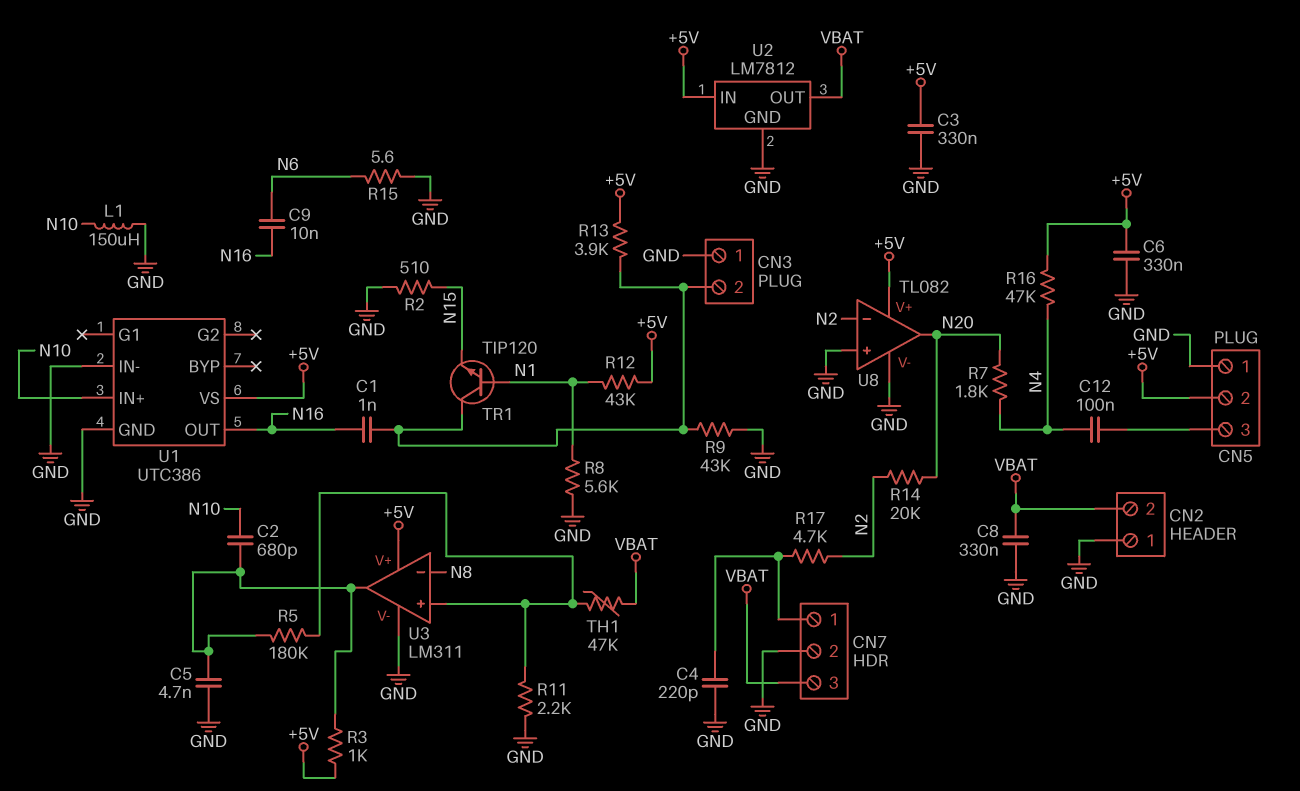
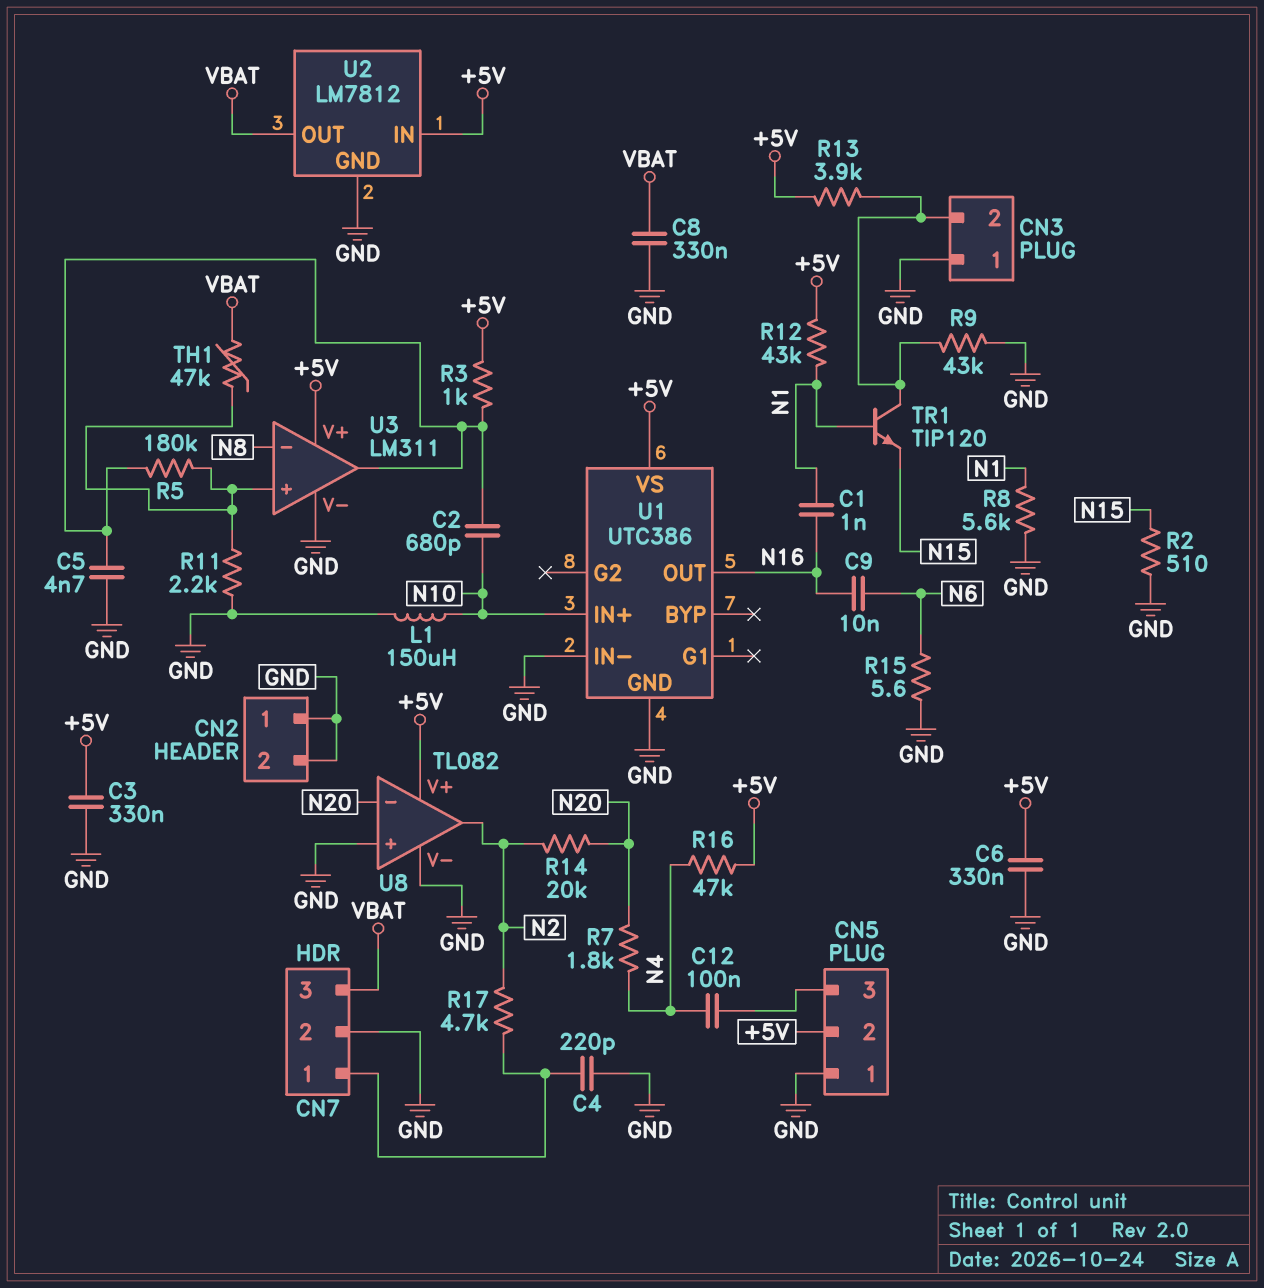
C1: 1nF (CN3/2, N16) -> 1nF (N1, N16)
CN2 pin 2: VBAT -> GND
U8 pin in-: N2 -> N20
U8 pin out: N20 -> N2

